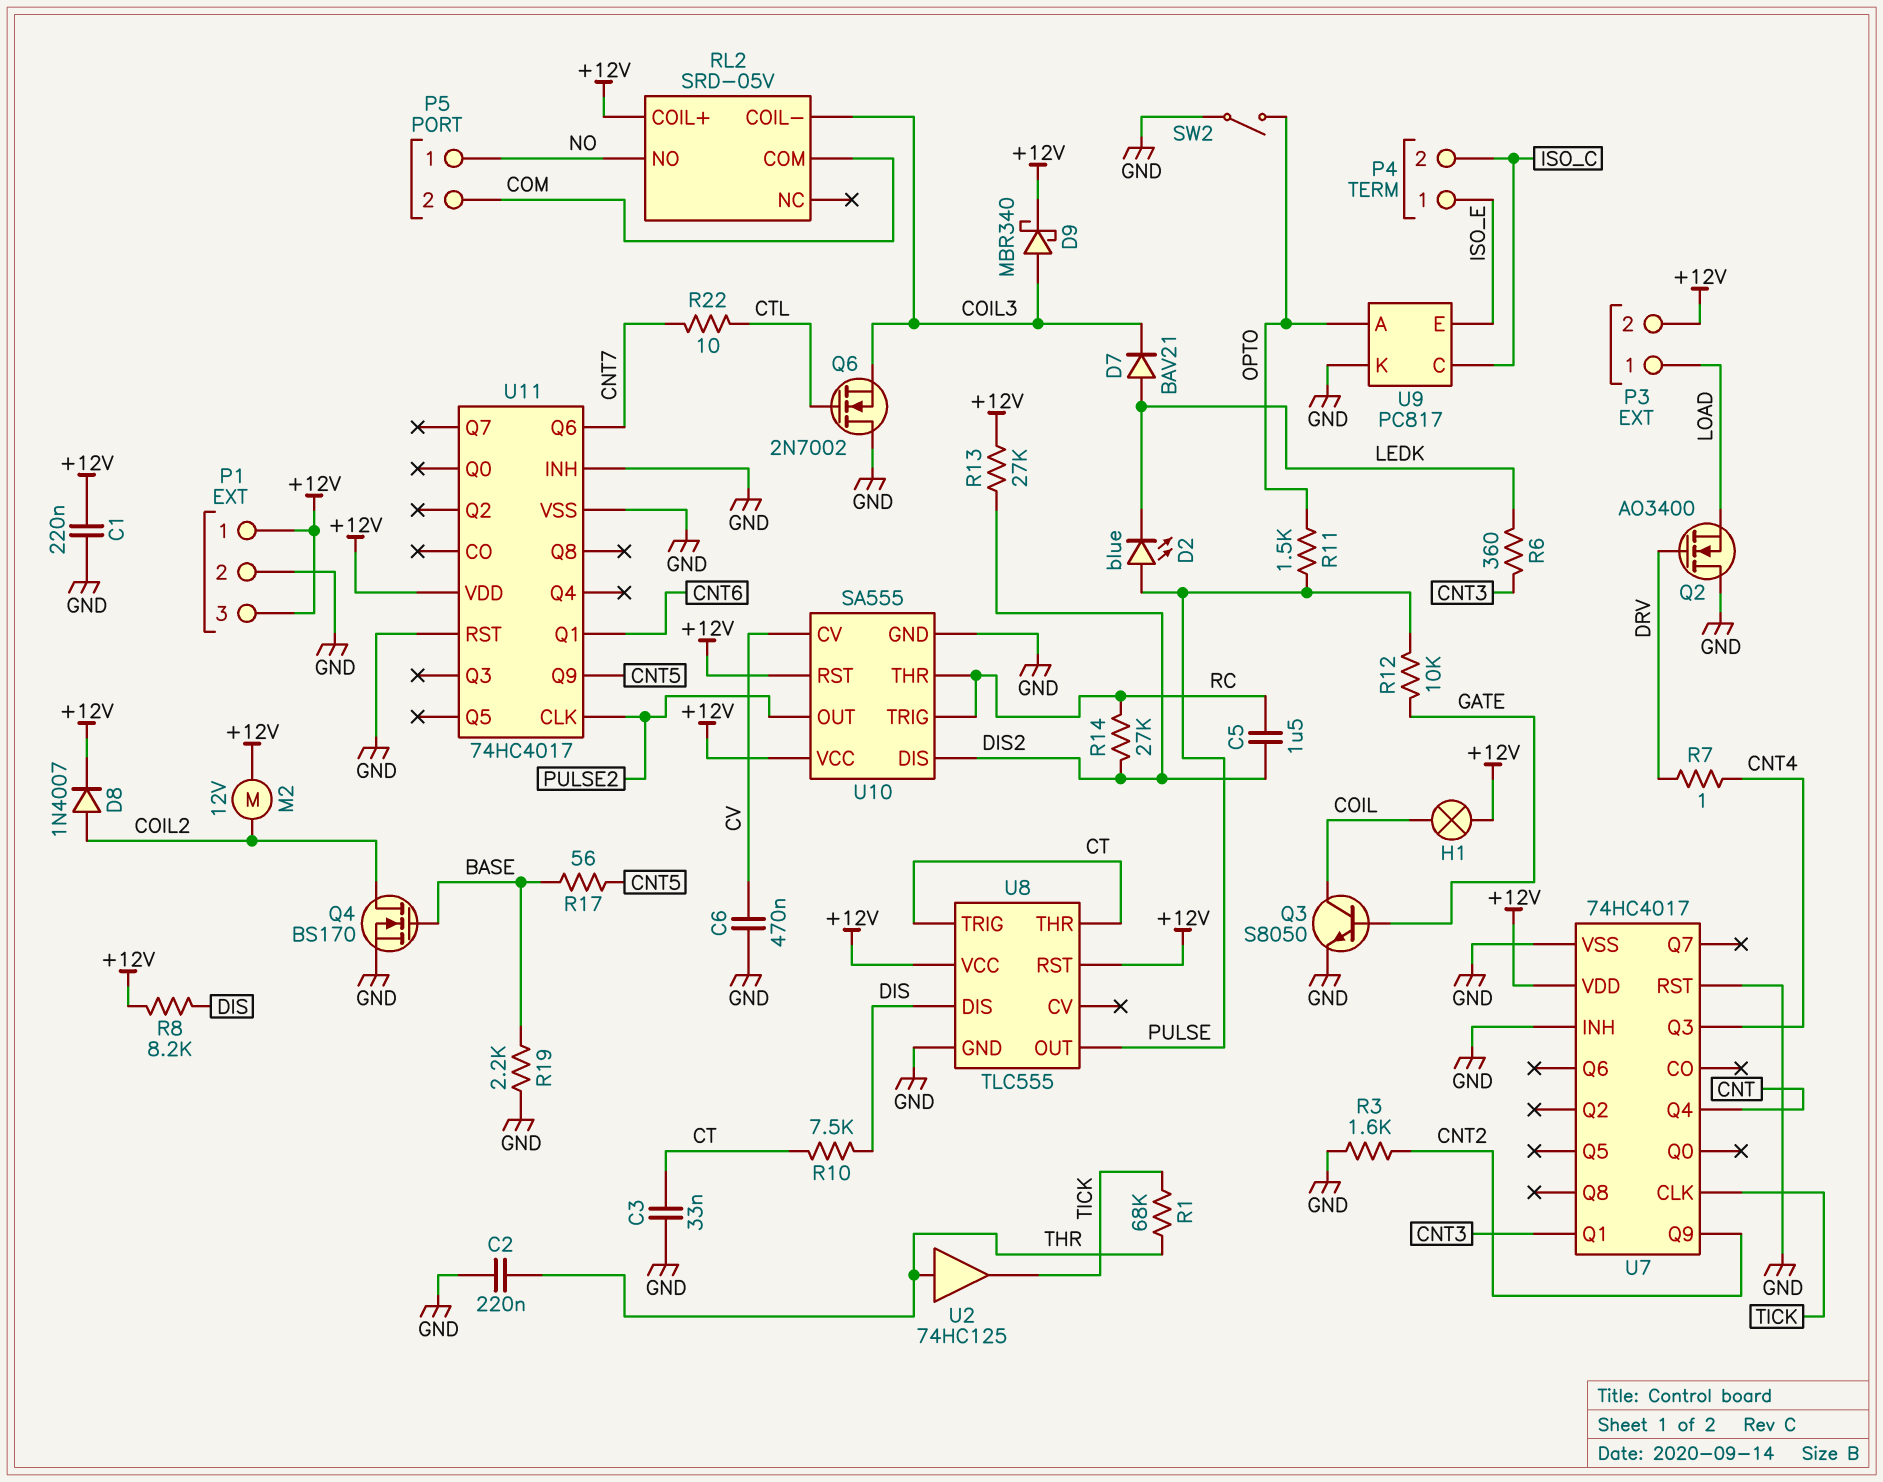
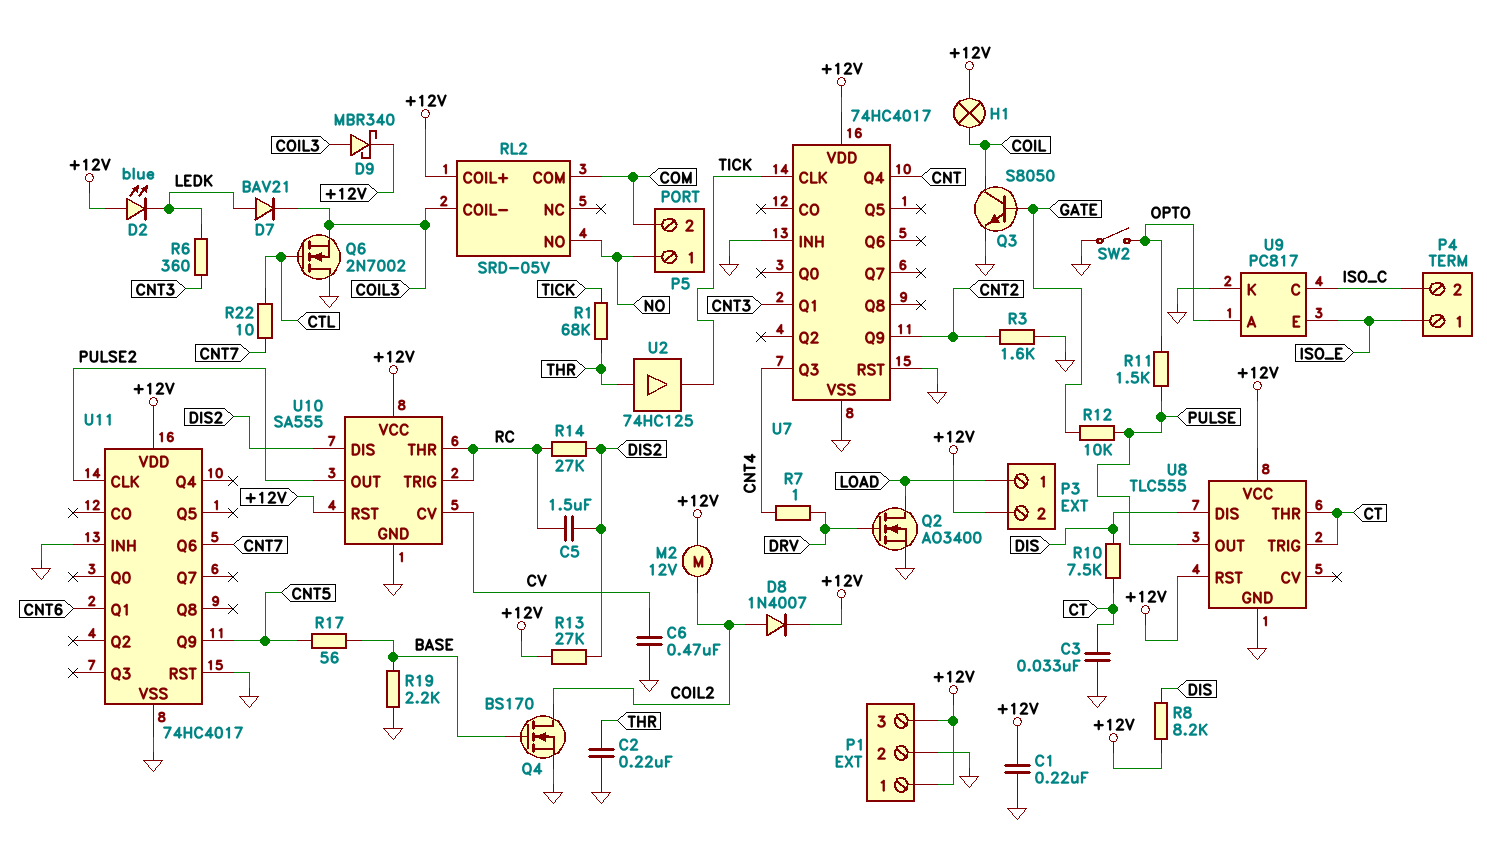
D2: LED blue (A PULSE, K LEDK) -> LED blue (A +12V, K LEDK)
Q2: NMOS AO3400 (G DRV, D GND, S LOAD) -> NMOS AO3400 (G DRV, D LOAD, S GND)

